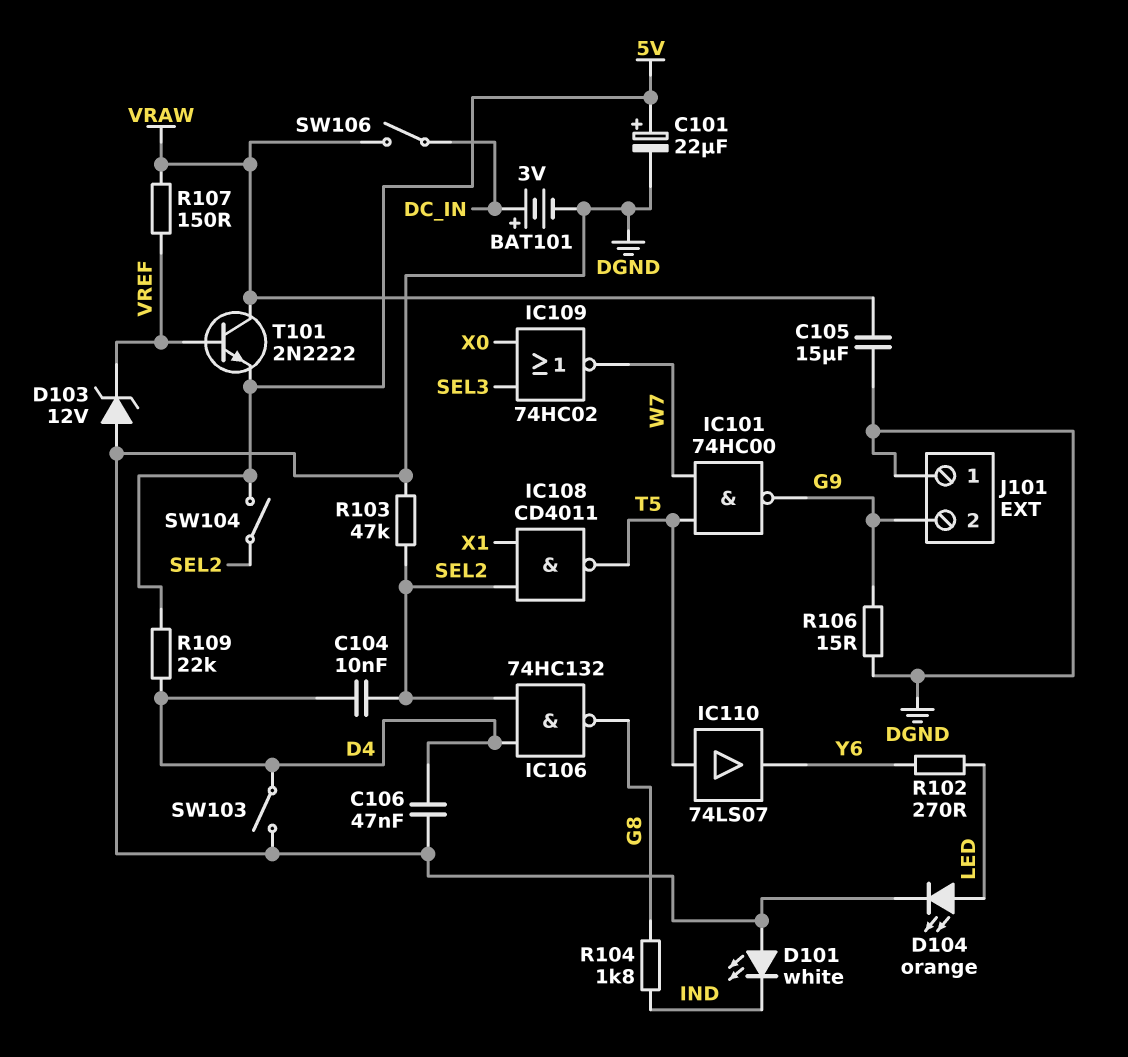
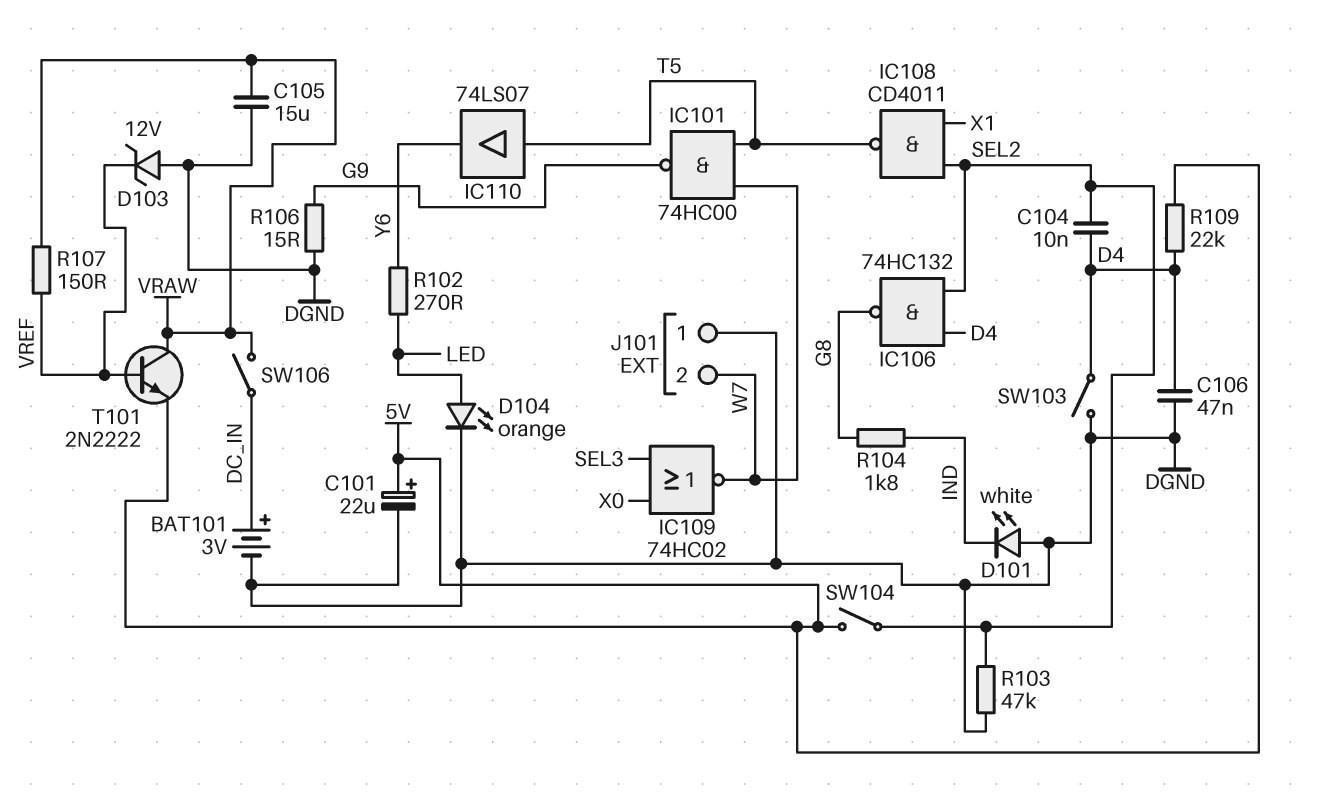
J101 pin 2: G9 -> W7

